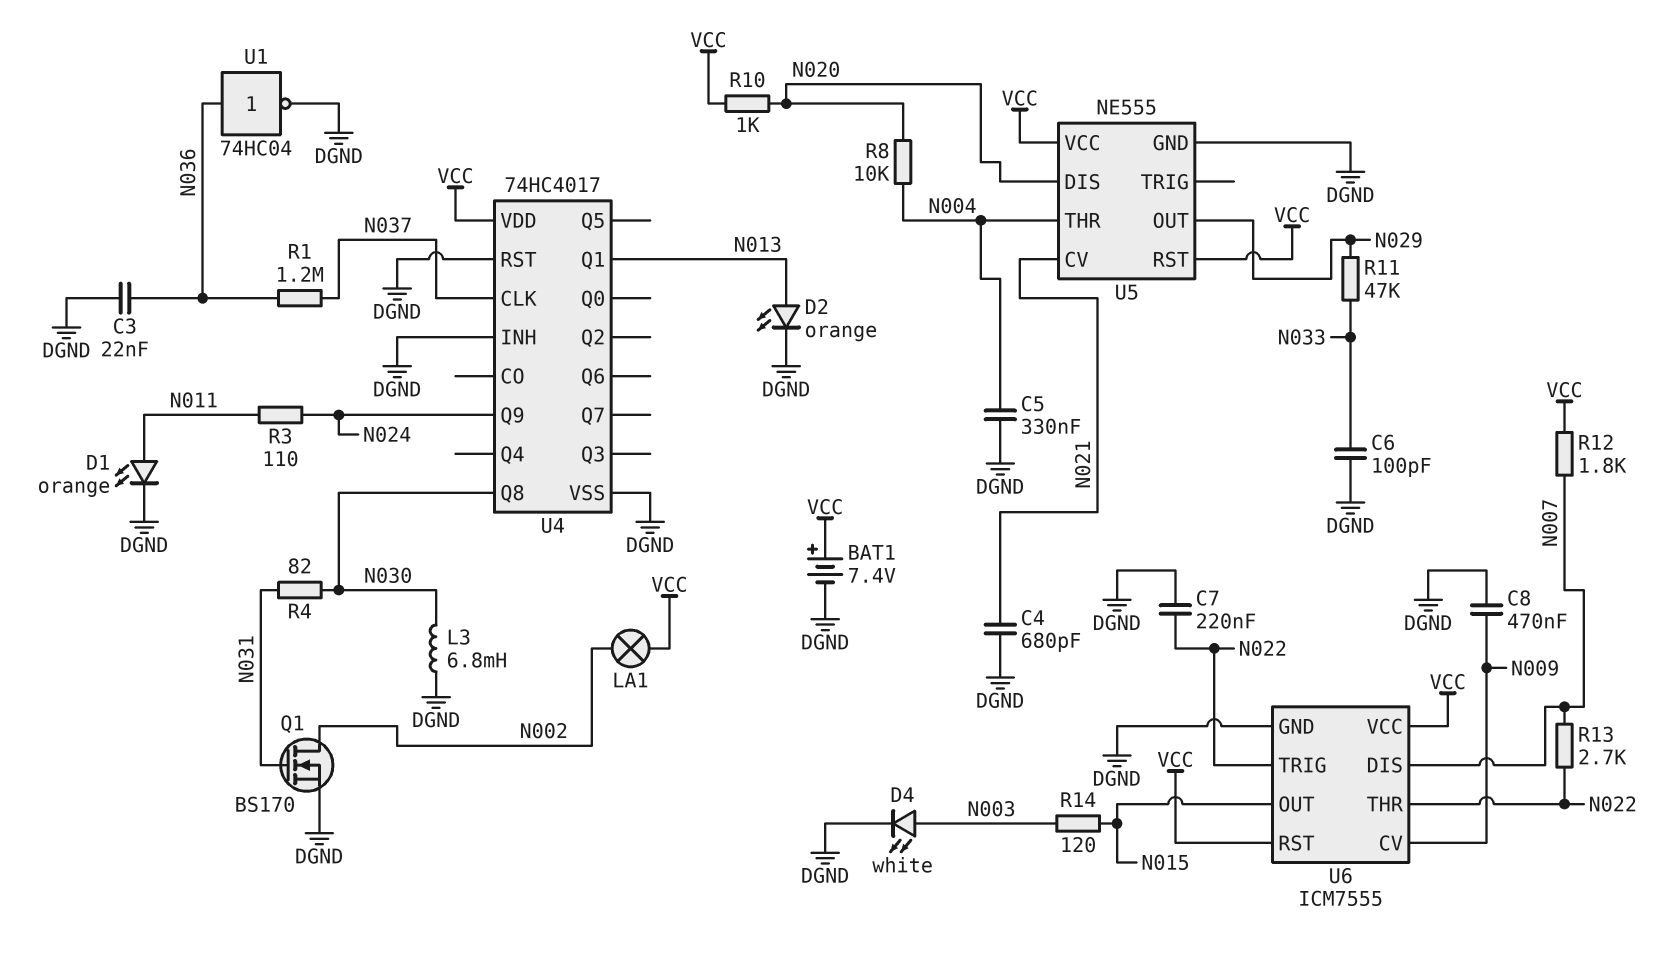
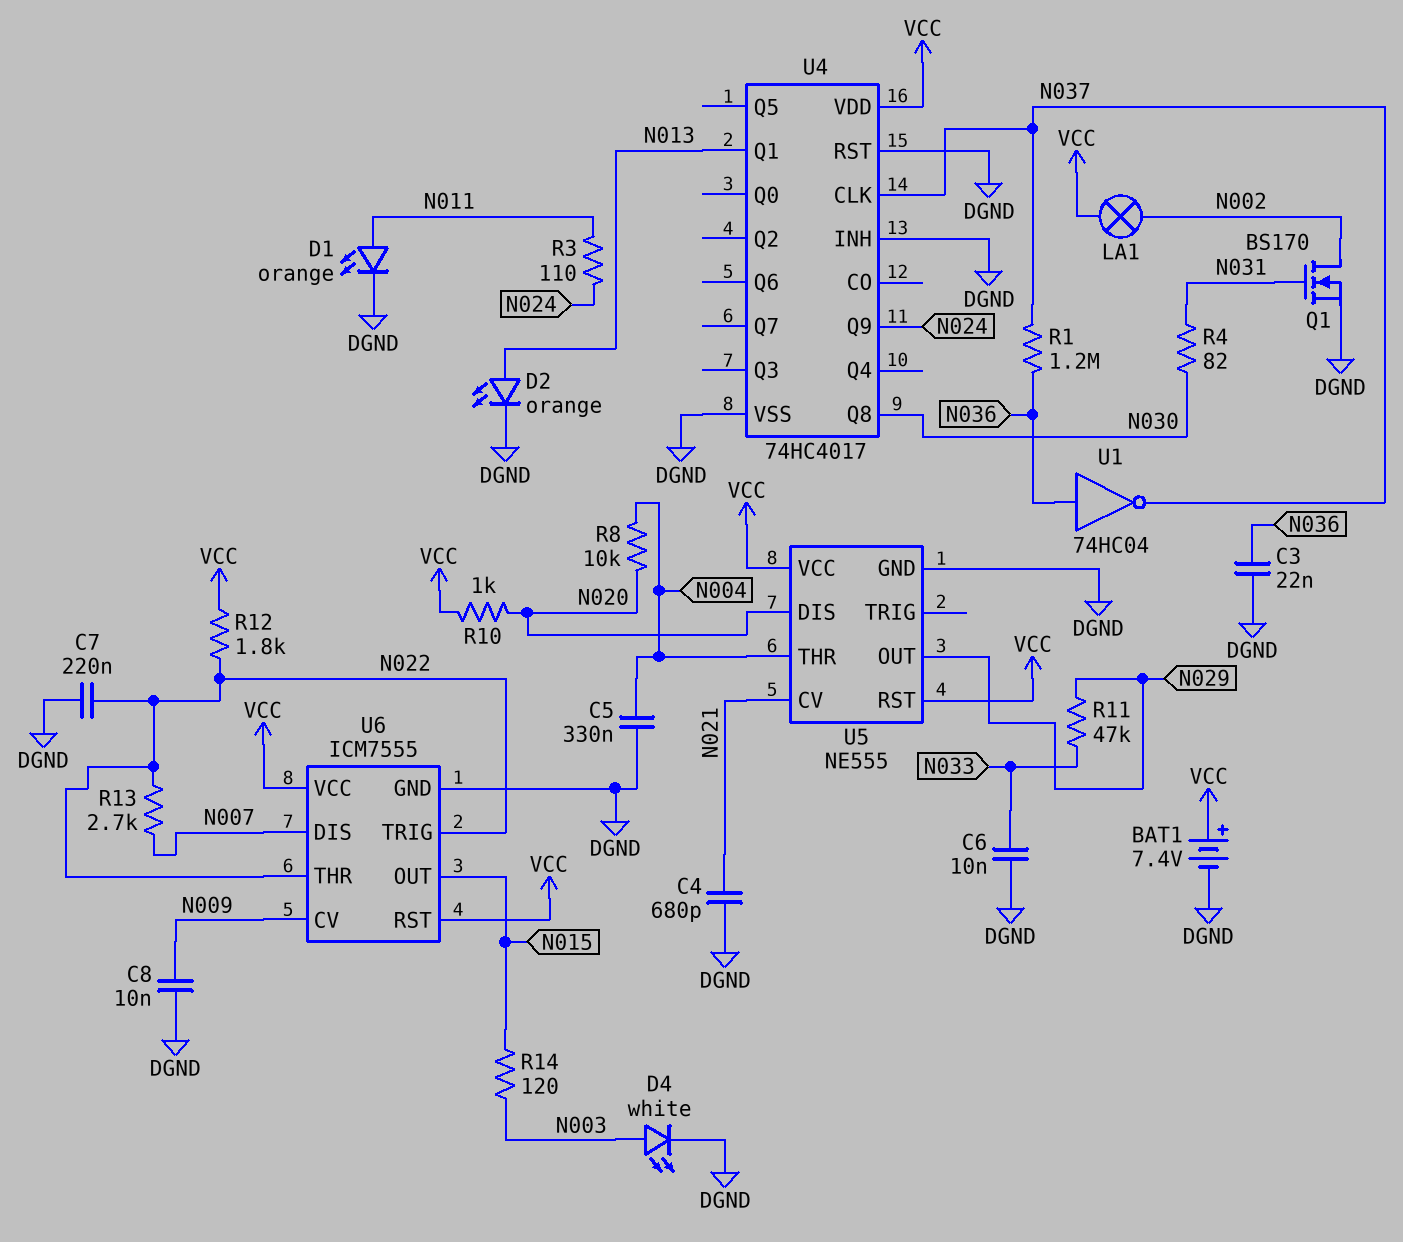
C6: 100pF (DGND, N033) -> 10nF (DGND, N033)
C8: 470nF (DGND, N009) -> 10nF (DGND, N009)
L3: 6.8mH (DGND, N030) -> none
R12: 1.8k (N007, VCC) -> 1.8k (N022, VCC)
U1: NOT 74HC04 (in N036, out DGND) -> NOT 74HC04 (in N036, out N037)

